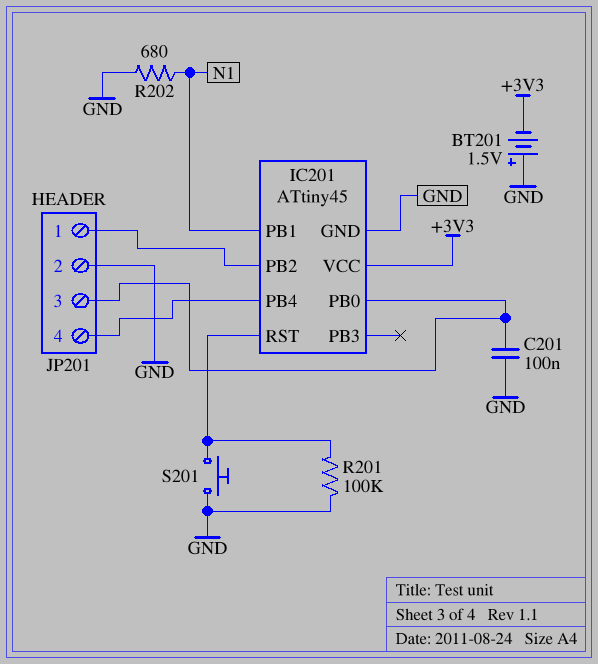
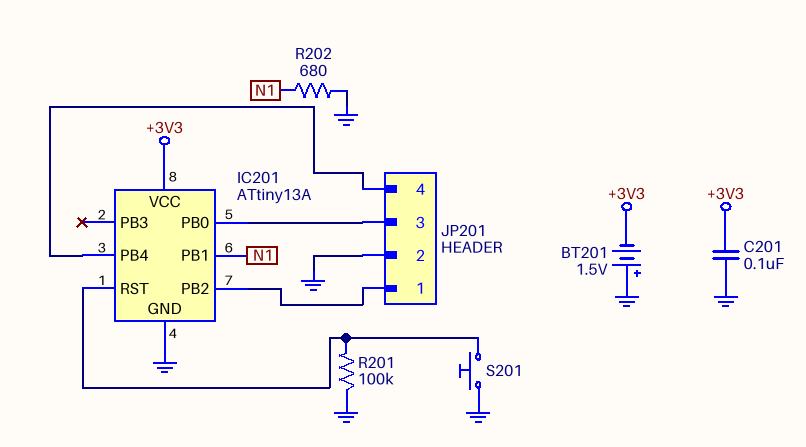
C201: 100nF (GND, IC201/PB0) -> 100nF (+3V3, GND)
IC201: ATtiny45 -> ATtiny13A

